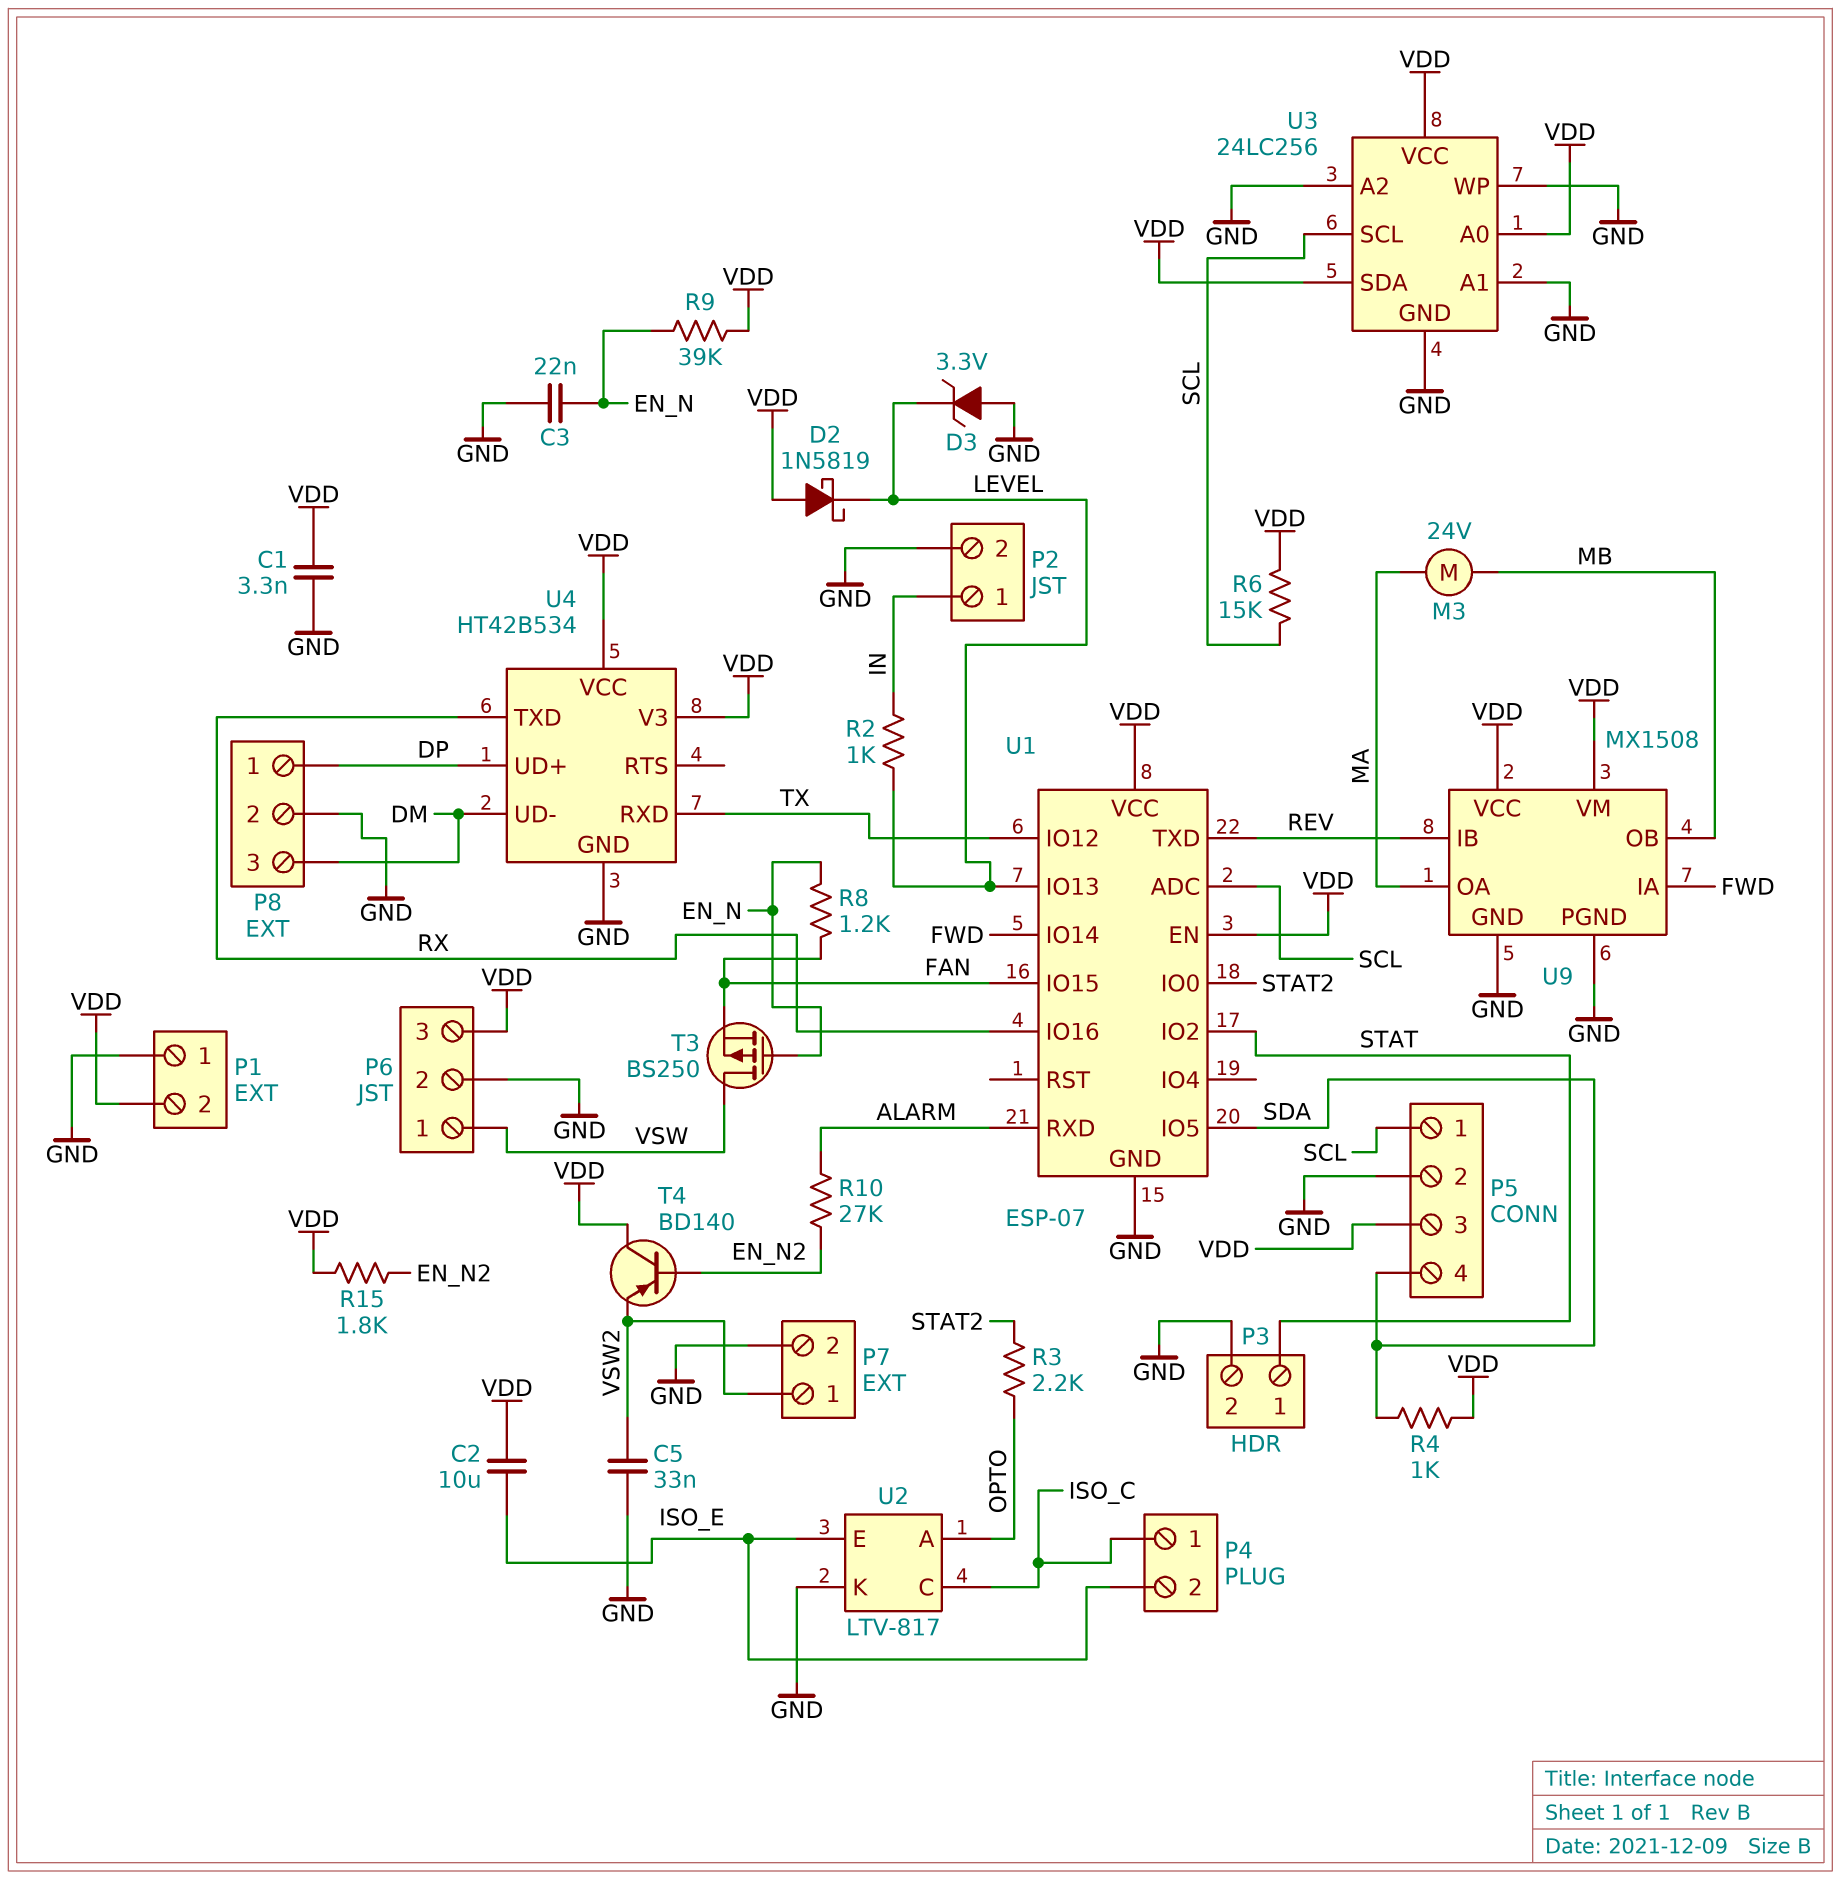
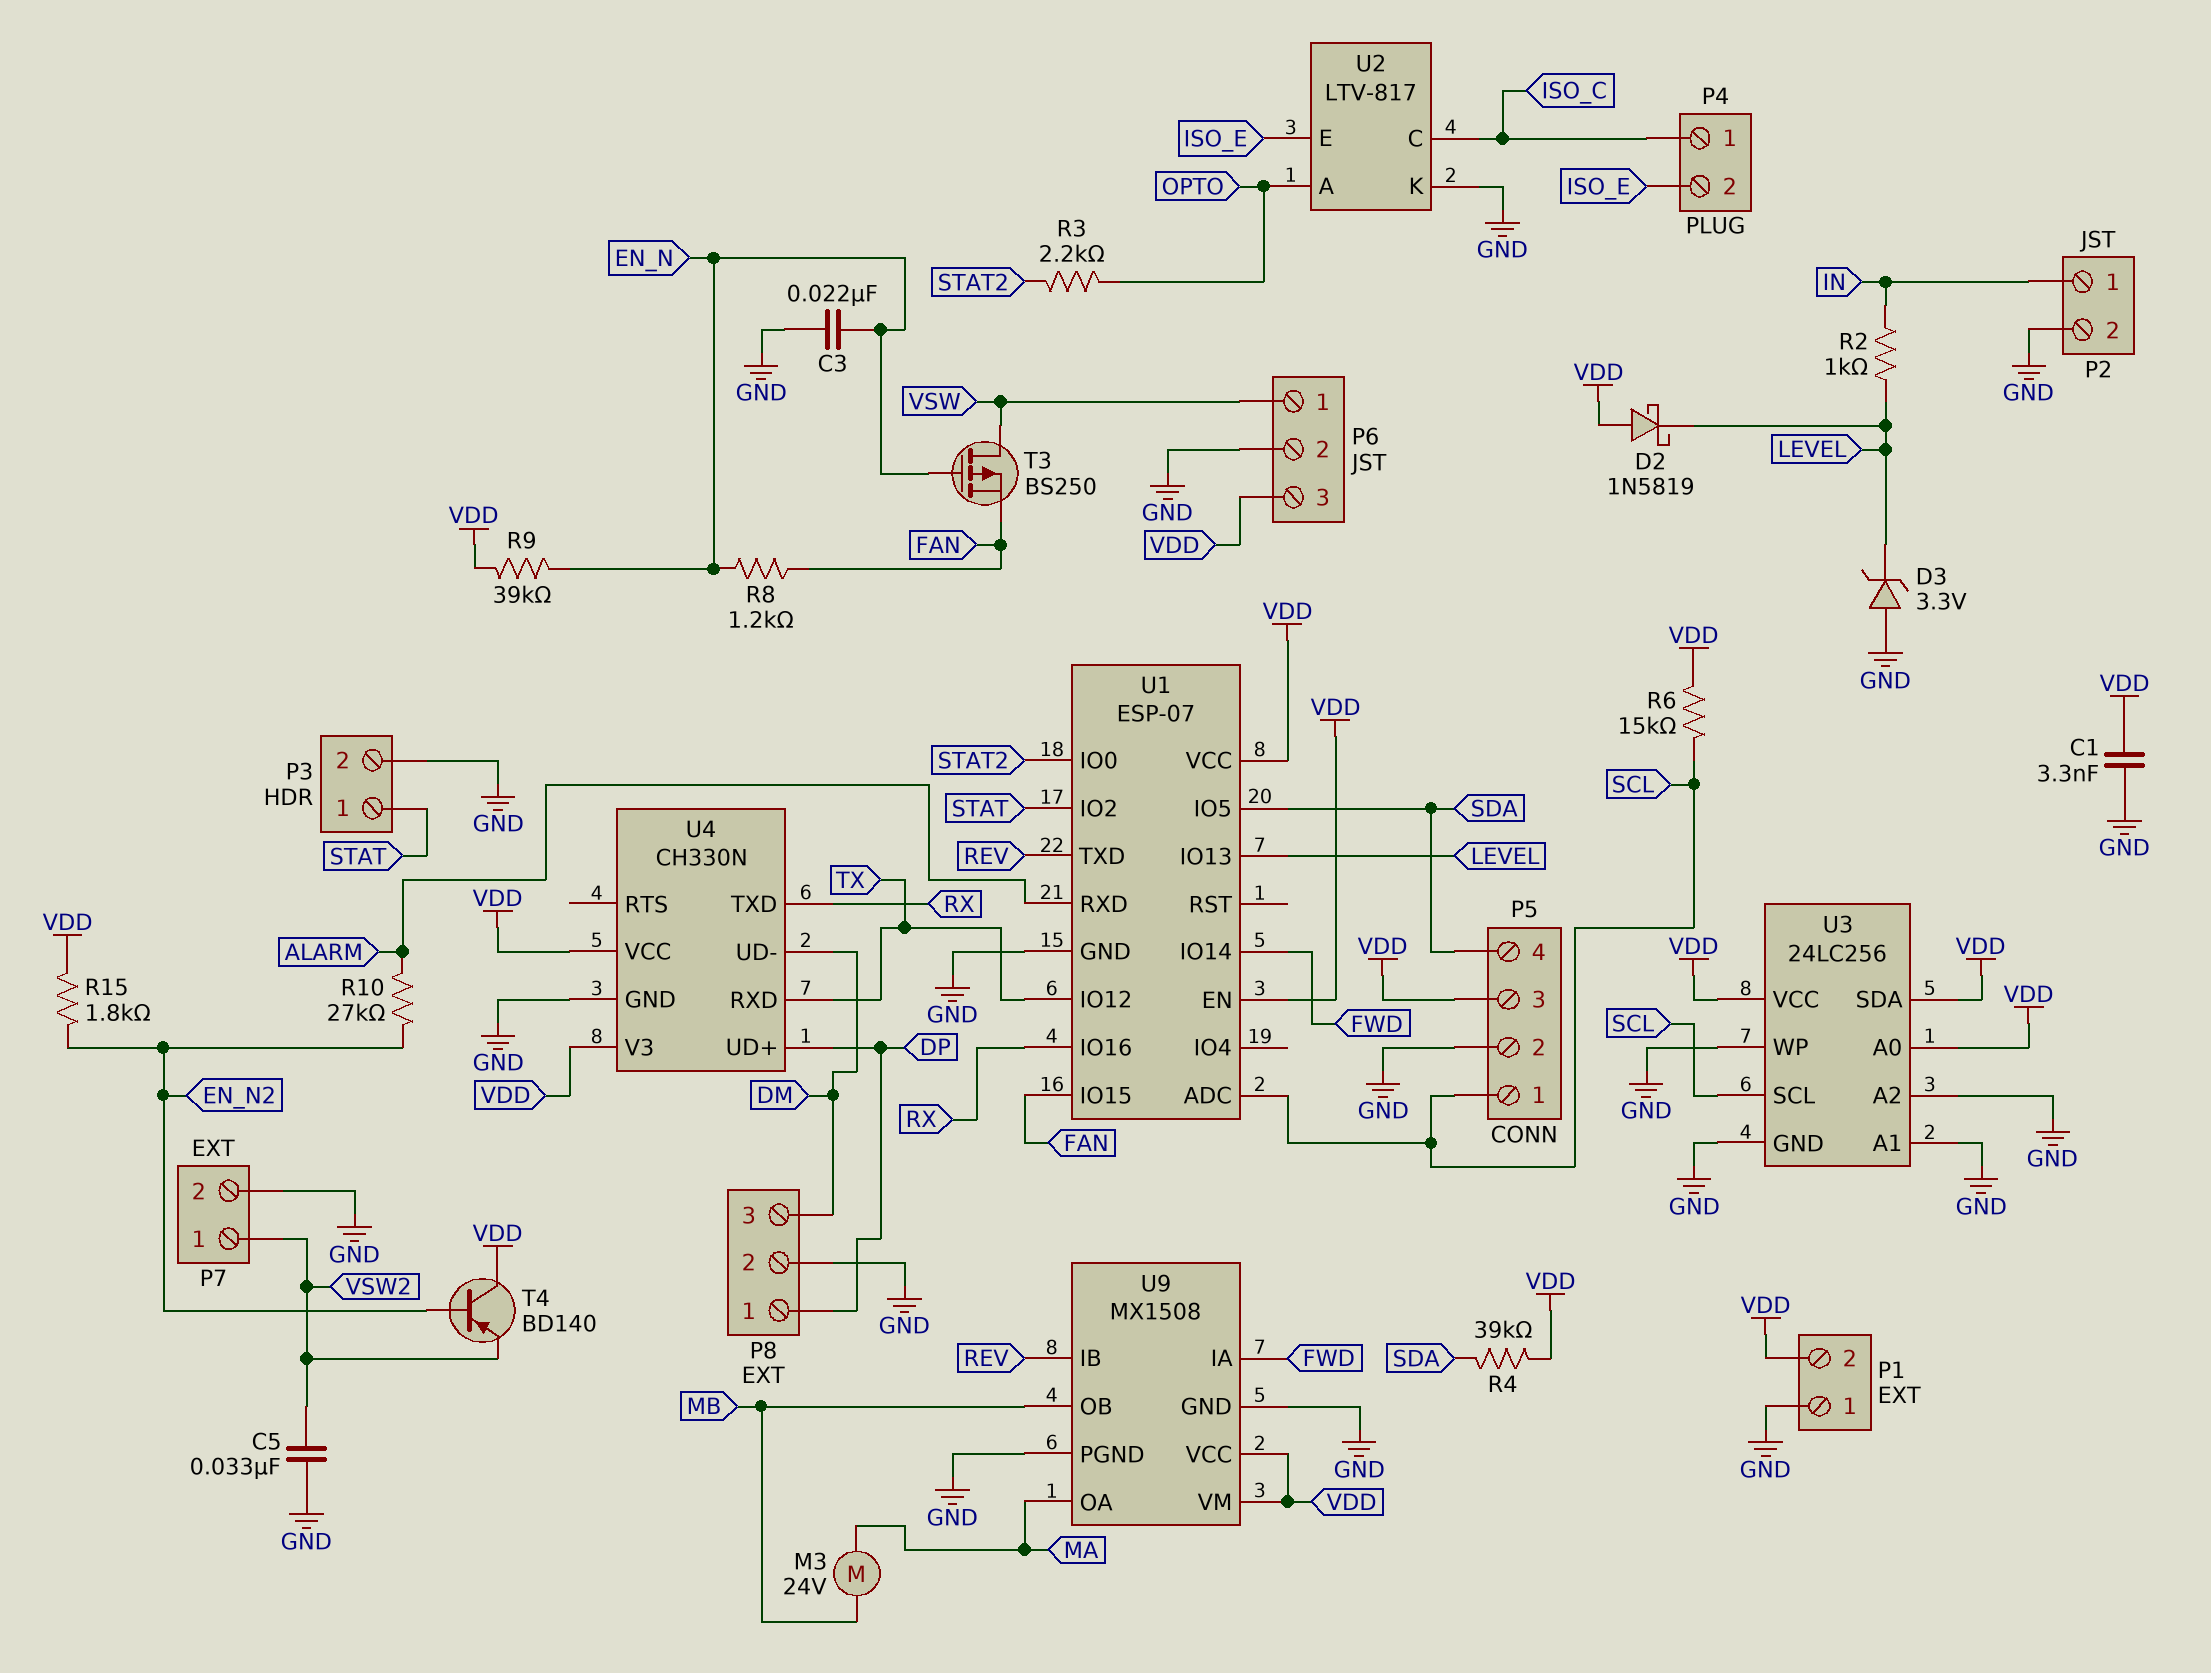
C2: 10uF (ISO_E, VDD) -> none
R4: 1k (SDA, VDD) -> 39k (SDA, VDD)
U4: HT42B534 -> CH330N

